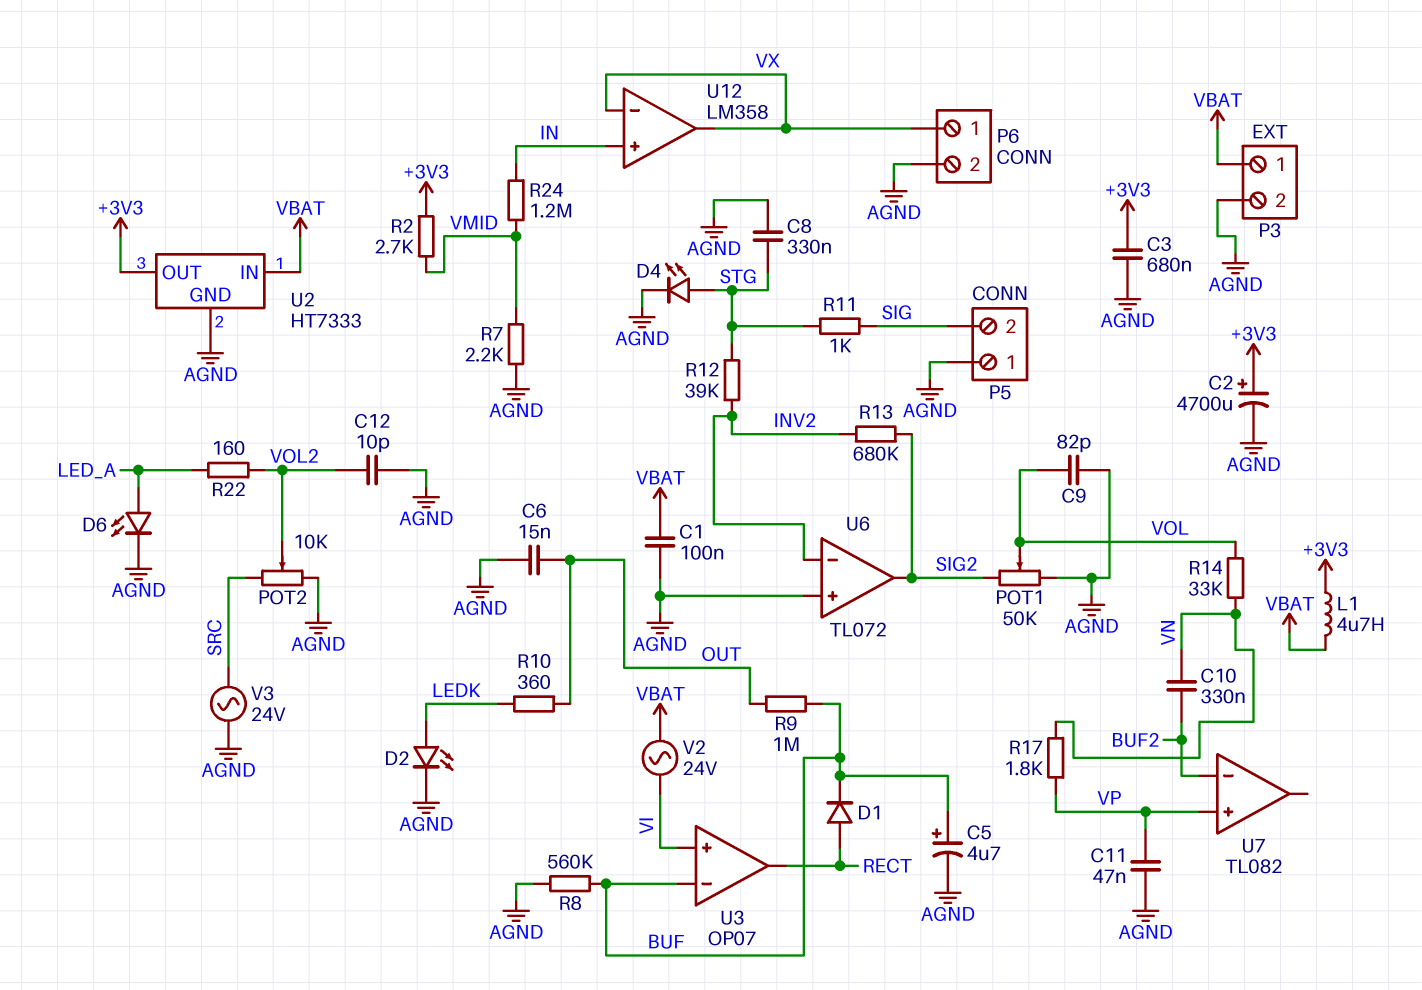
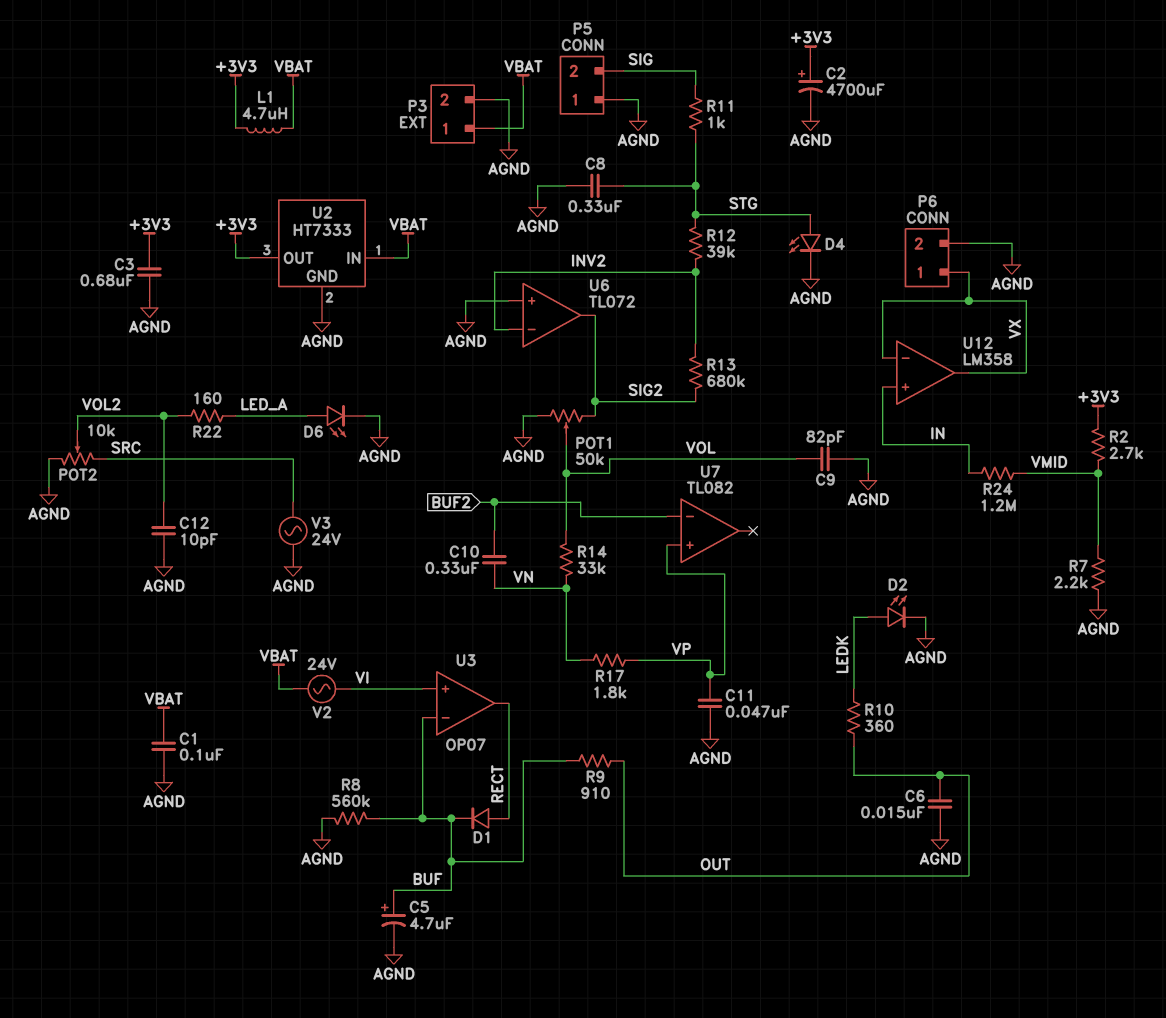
R9: 1M (BUF, OUT) -> 910 (BUF, OUT)

